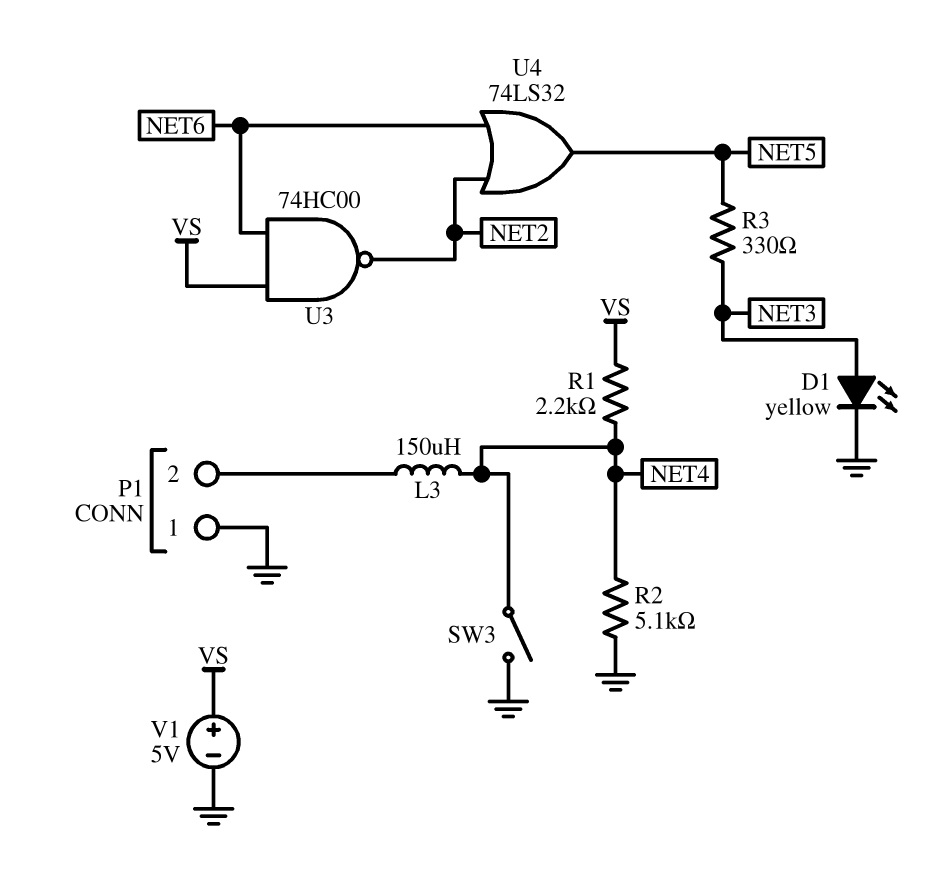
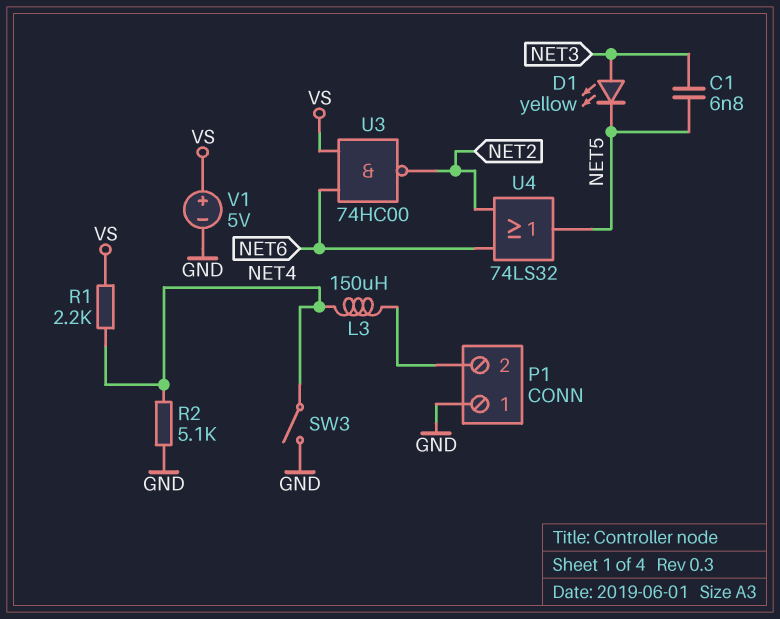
C1: none -> 6.8nF (NET3, NET5)
D1: LED yellow (A NET3, K GND) -> LED yellow (A NET3, K NET5)
R3: 330 (NET3, NET5) -> none

